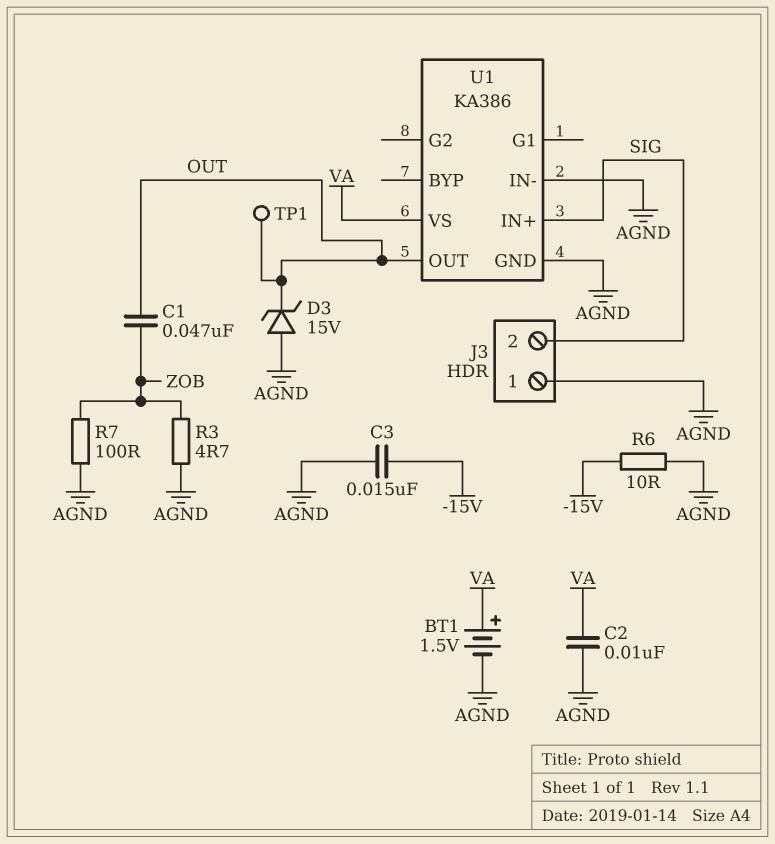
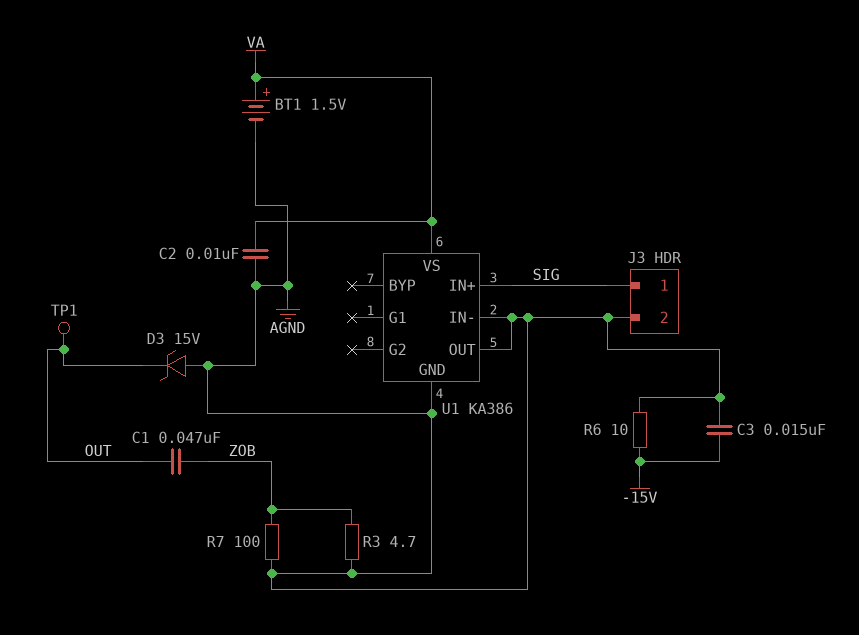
J3 pin 1: AGND -> SIG
J3 pin 2: SIG -> AGND
U1 pin OUT: OUT -> AGND

